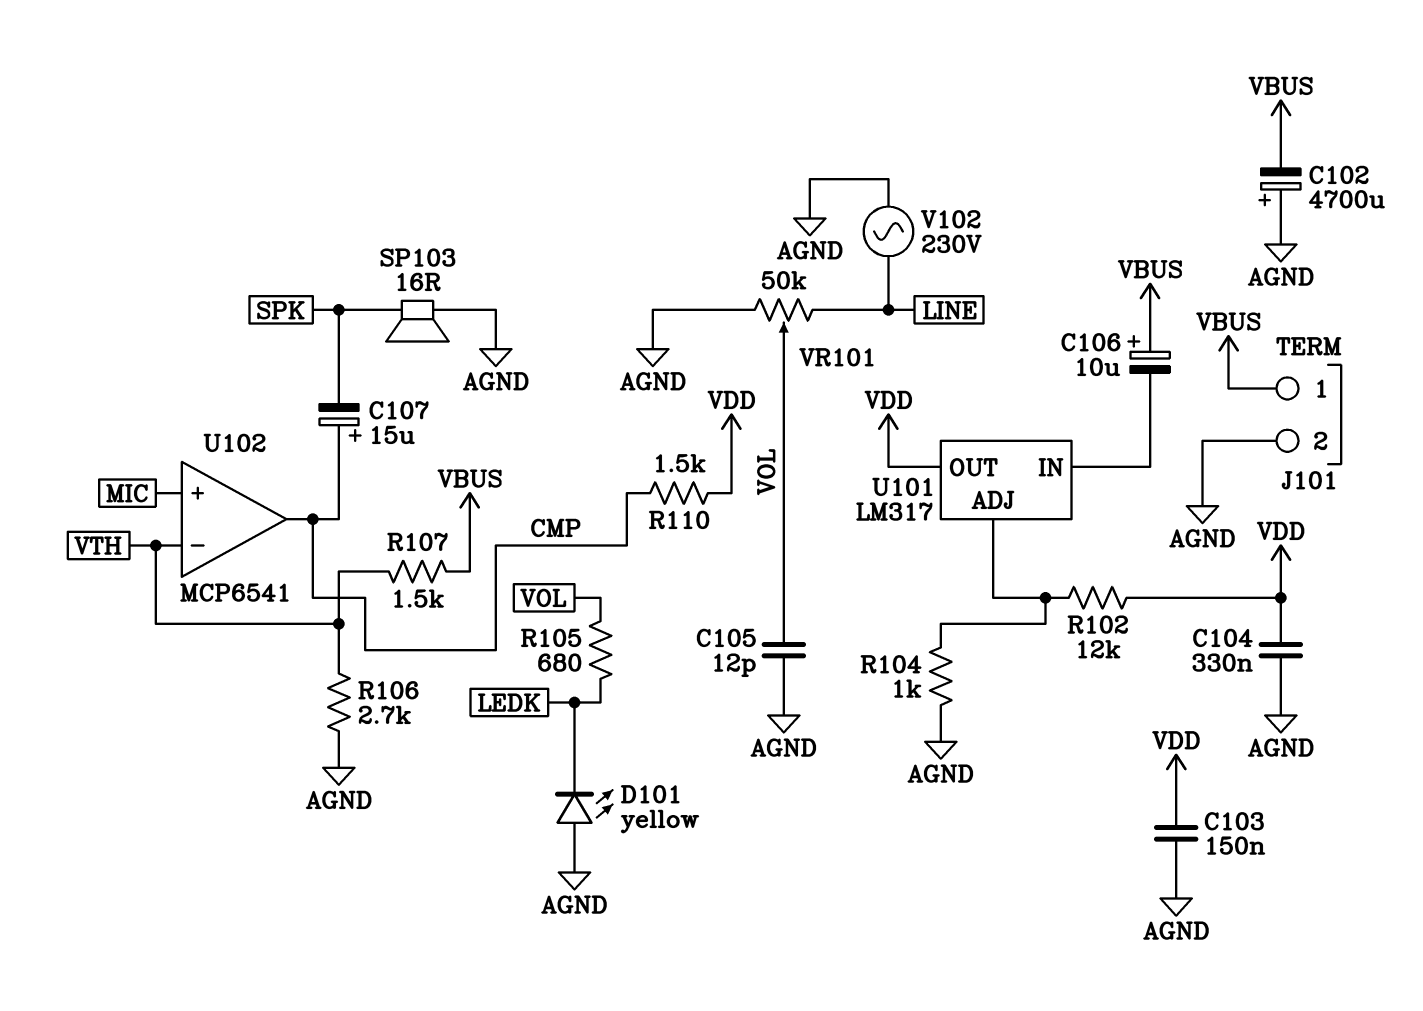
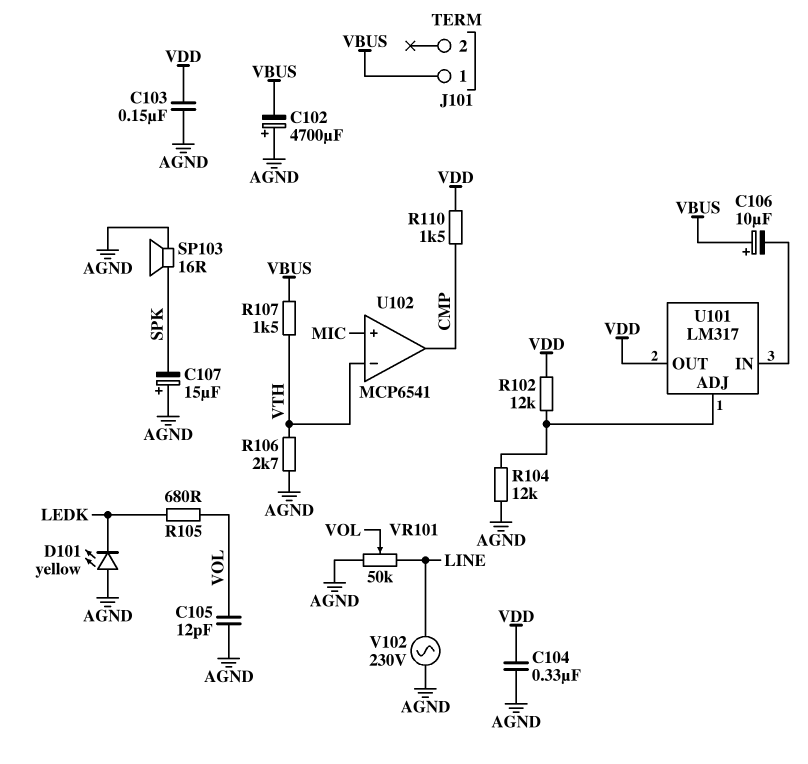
C107: 15uF (plus CMP, minus SPK) -> 15uF (plus AGND, minus SPK)
J101 pin 2: AGND -> none
R104: 1k (AGND, U101/ADJ) -> 12k (AGND, U101/ADJ)

